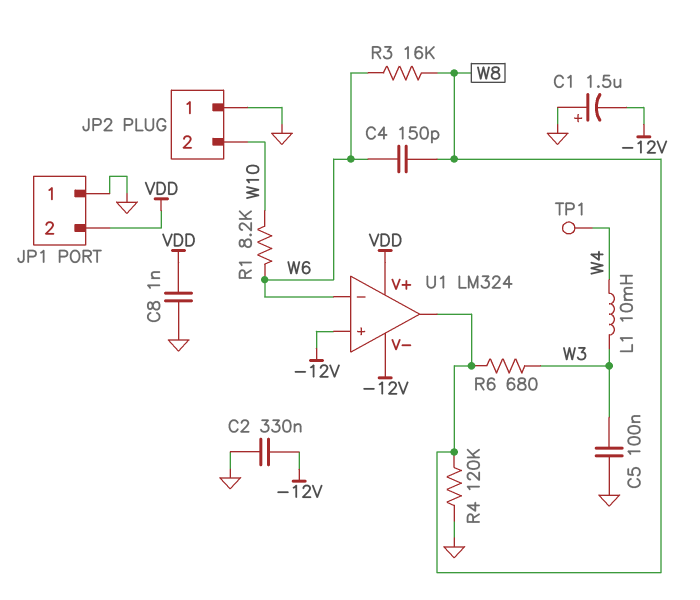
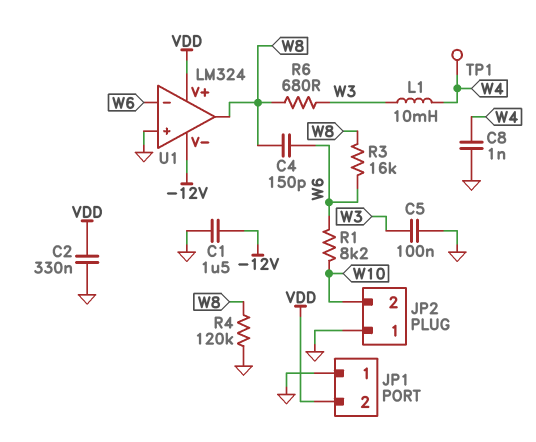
C1: 1.5uF (plus GND, minus -12V) -> 1.5uF (-12V, GND)
C2: 330nF (-12V, GND) -> 330nF (GND, VDD)
C8: 1nF (GND, VDD) -> 1nF (GND, W4)
U1 pin in+: -12V -> GND

